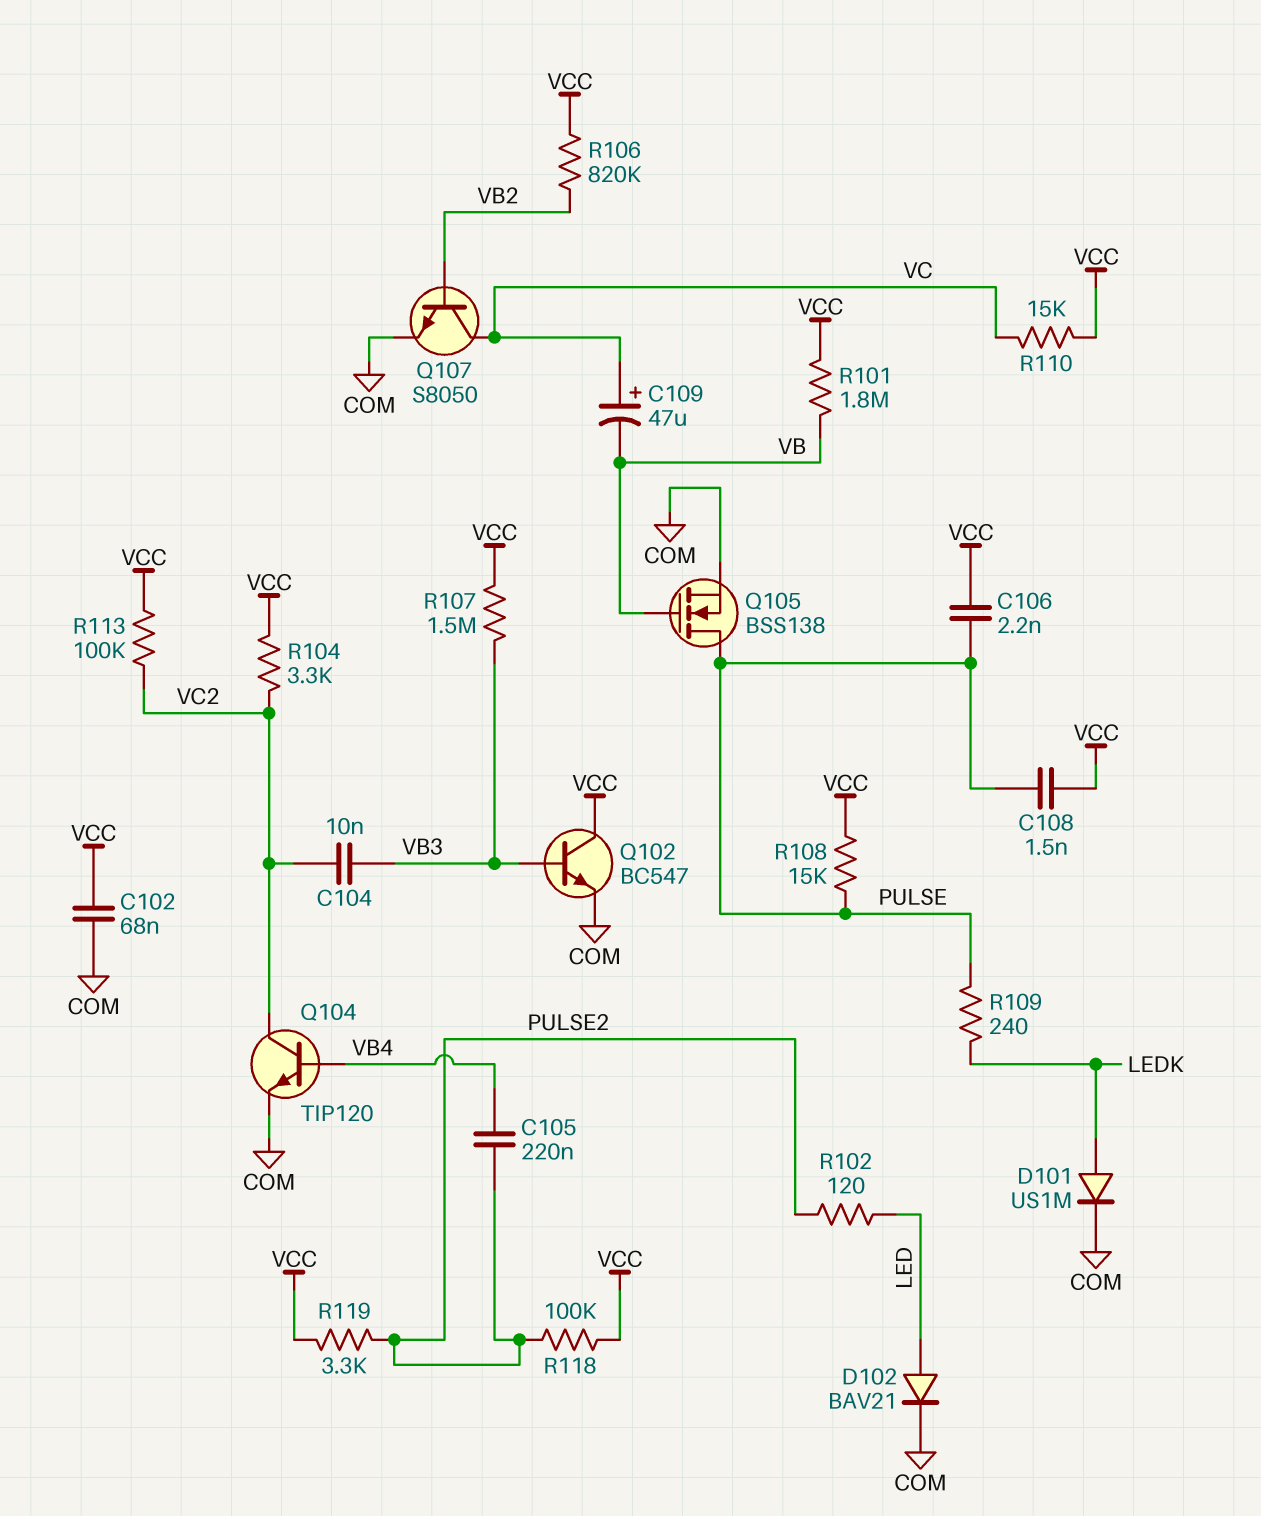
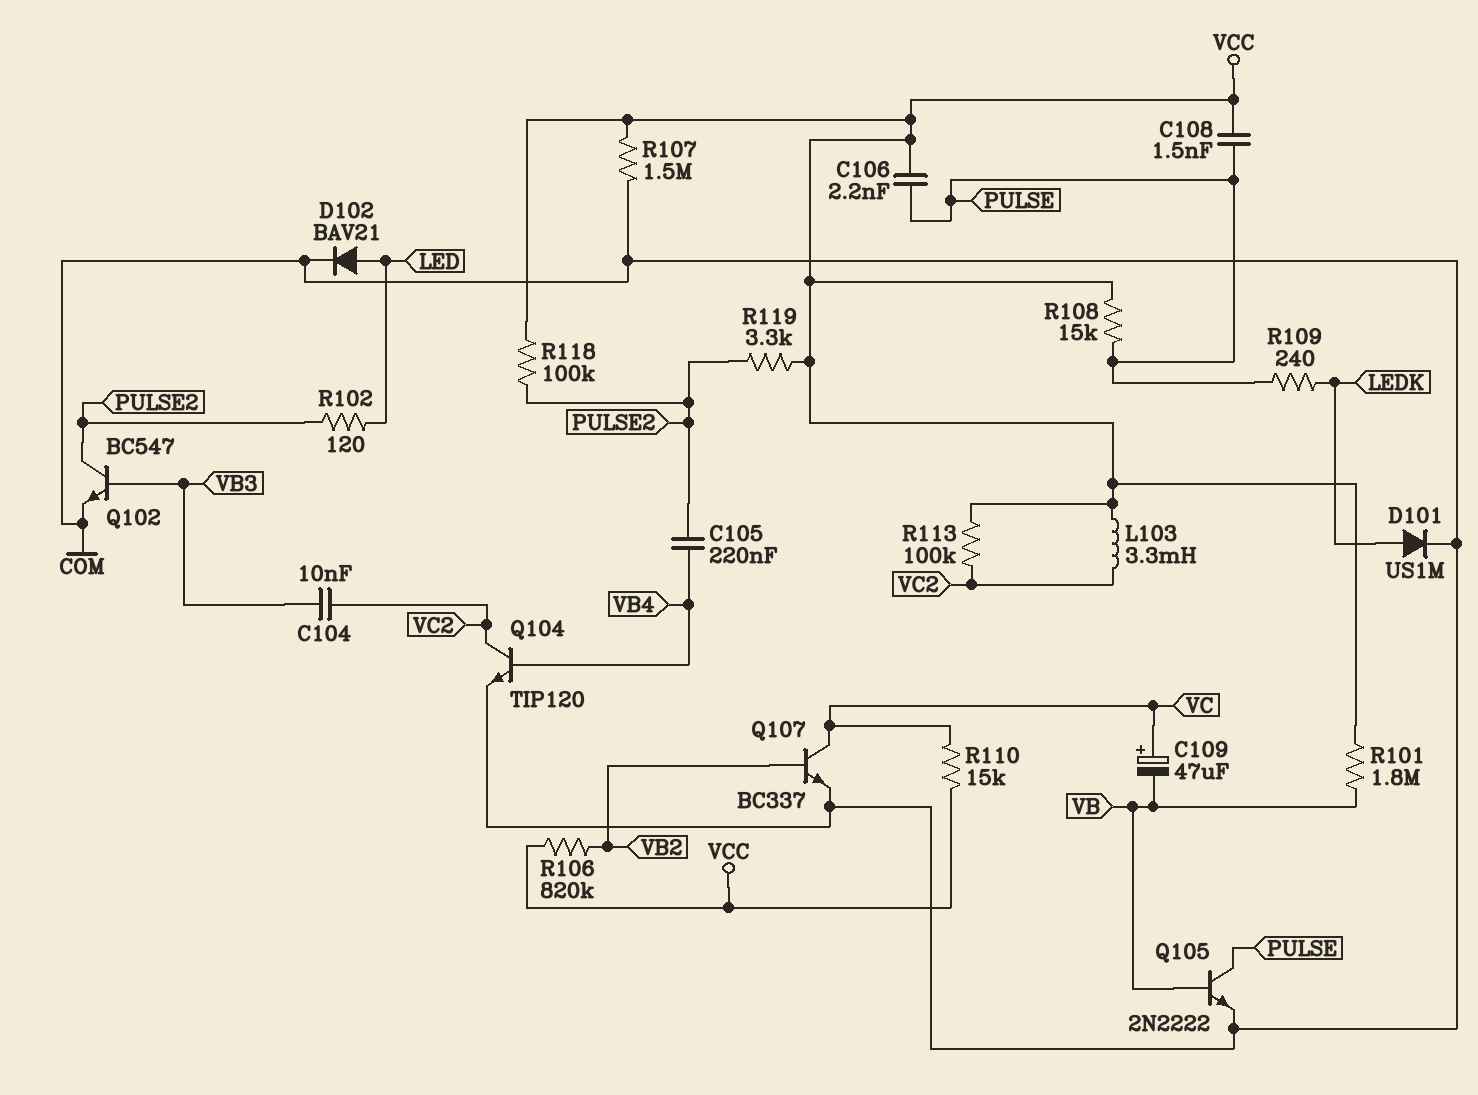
C102: 68nF (COM, VCC) -> none
L103: none -> 3.3mH (VC2, VCC)
Q102: NPN BC547 (B VB3, C VCC, E COM) -> NPN BC547 (B VB3, C PULSE2, E COM)
Q105: NMOS BSS138 (G VB, D PULSE, S COM) -> NPN 2N2222 (B VB, C PULSE, E COM)
Q107: NPN S8050 (B VB2, C VC, E COM) -> NPN BC337 (B VB2, C VC, E COM)
R104: 3.3k (VC2, VCC) -> none
R107: 1.5M (VB3, VCC) -> 1.5M (COM, VCC)

